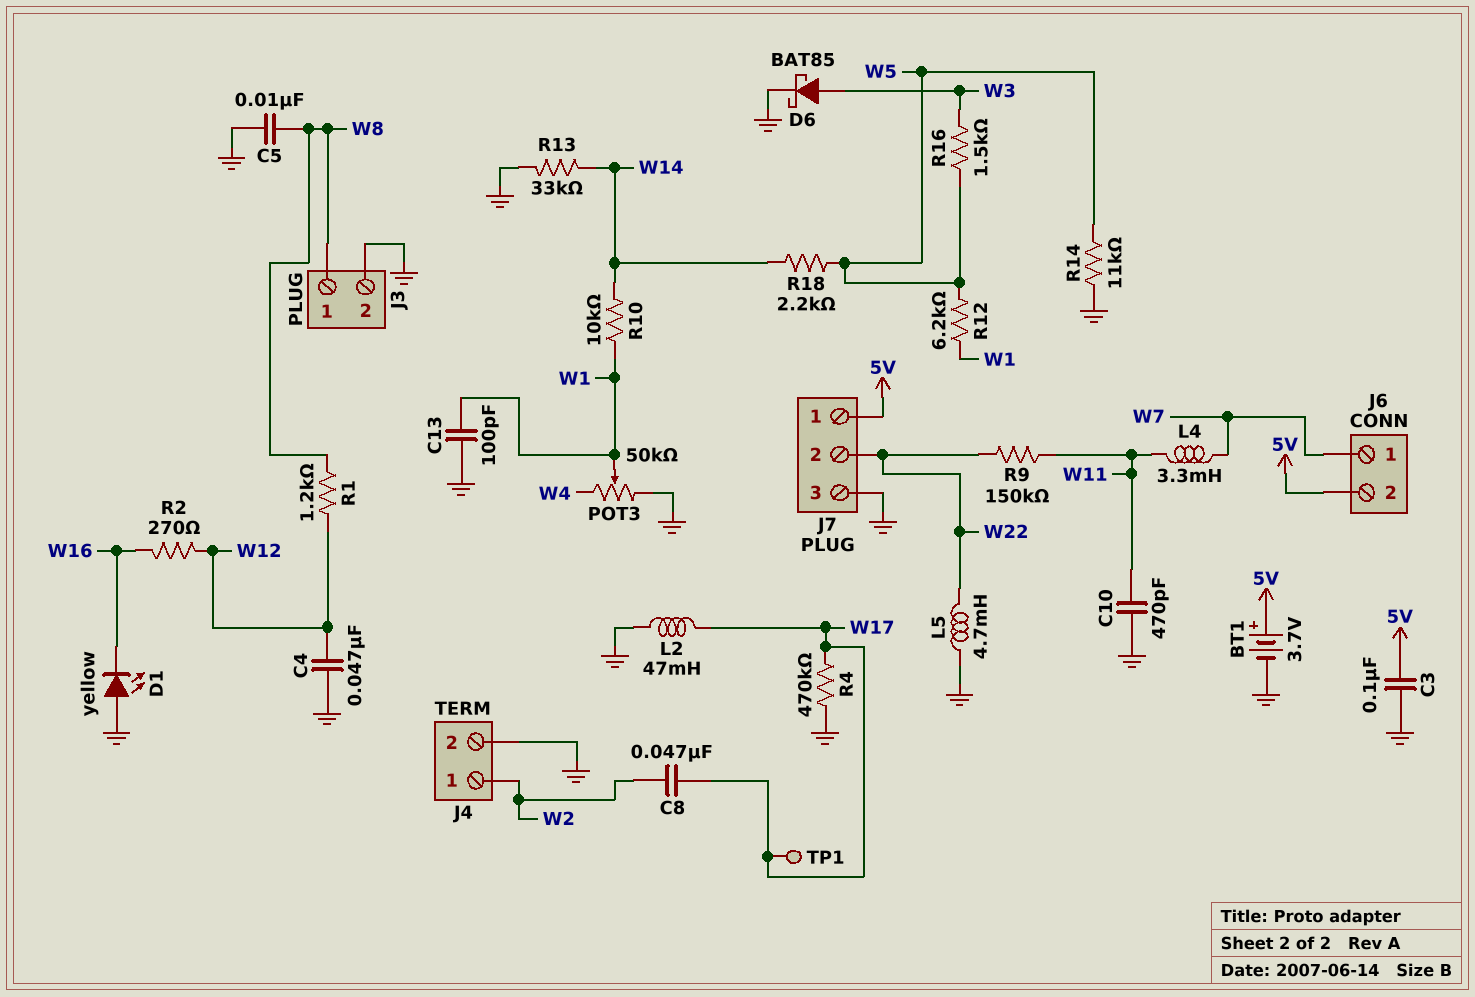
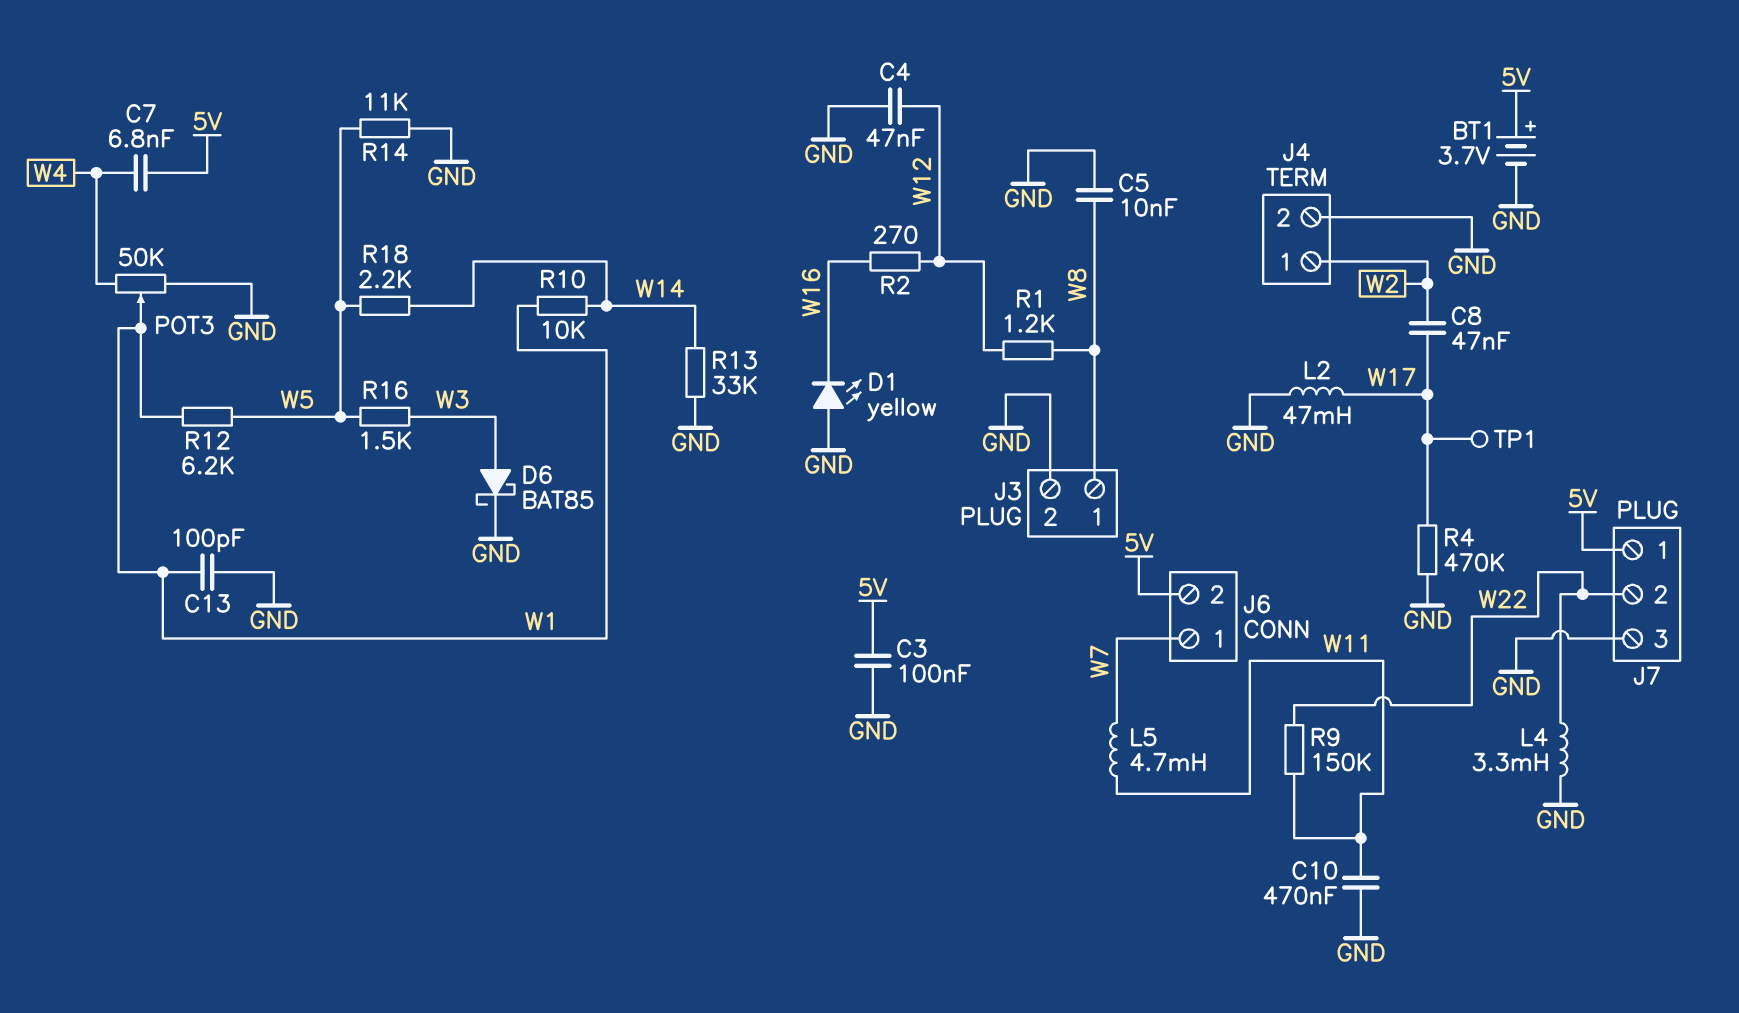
C7: none -> 6.8nF (5V, W4)
C10: 470pF (GND, W11) -> 470nF (GND, W11)
L4: 3.3mH (W7, W11) -> 3.3mH (GND, W22)
L5: 4.7mH (GND, W22) -> 4.7mH (W7, W11)

